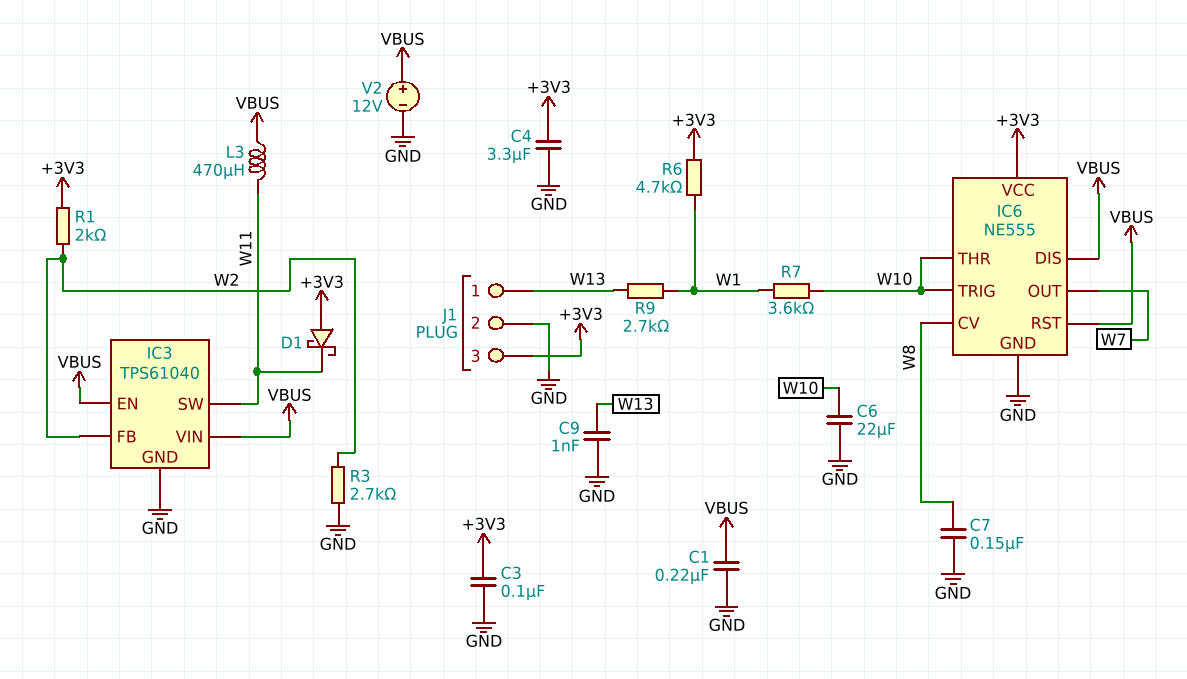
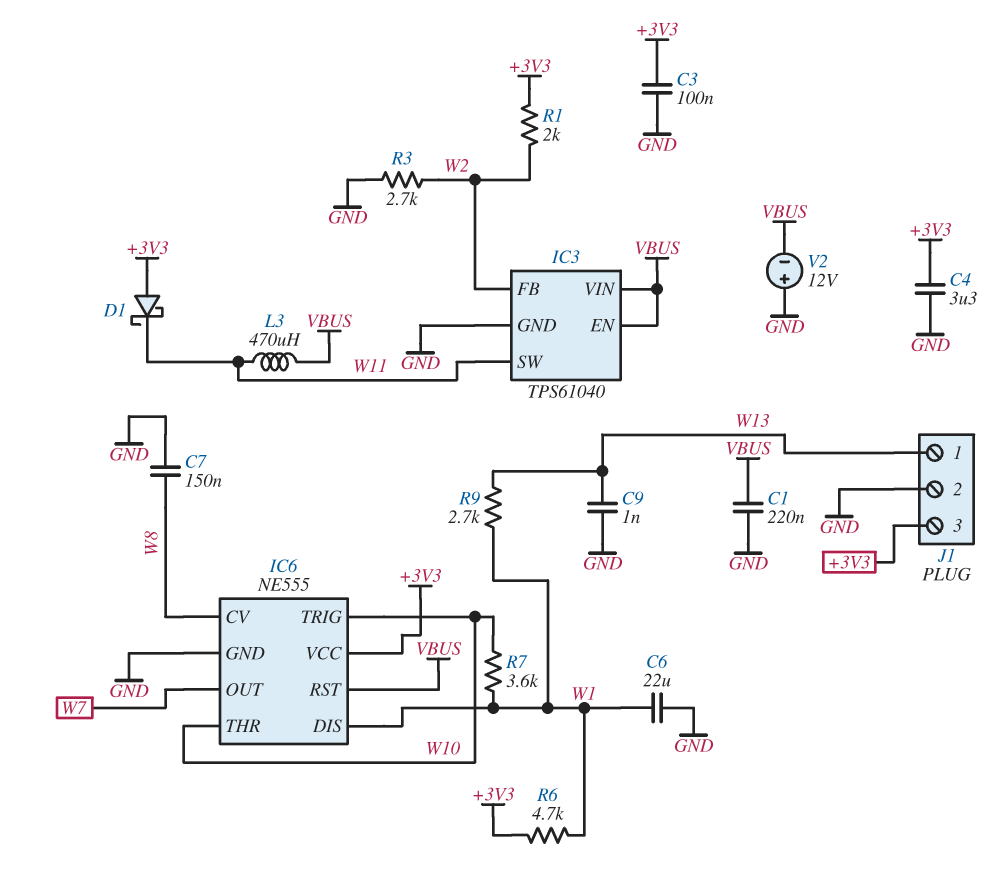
C6: 22uF (GND, W10) -> 22uF (GND, W1)
IC6 pin DIS: VBUS -> W1
V2: 12V (plus VBUS, minus GND) -> 12V (plus GND, minus VBUS)

